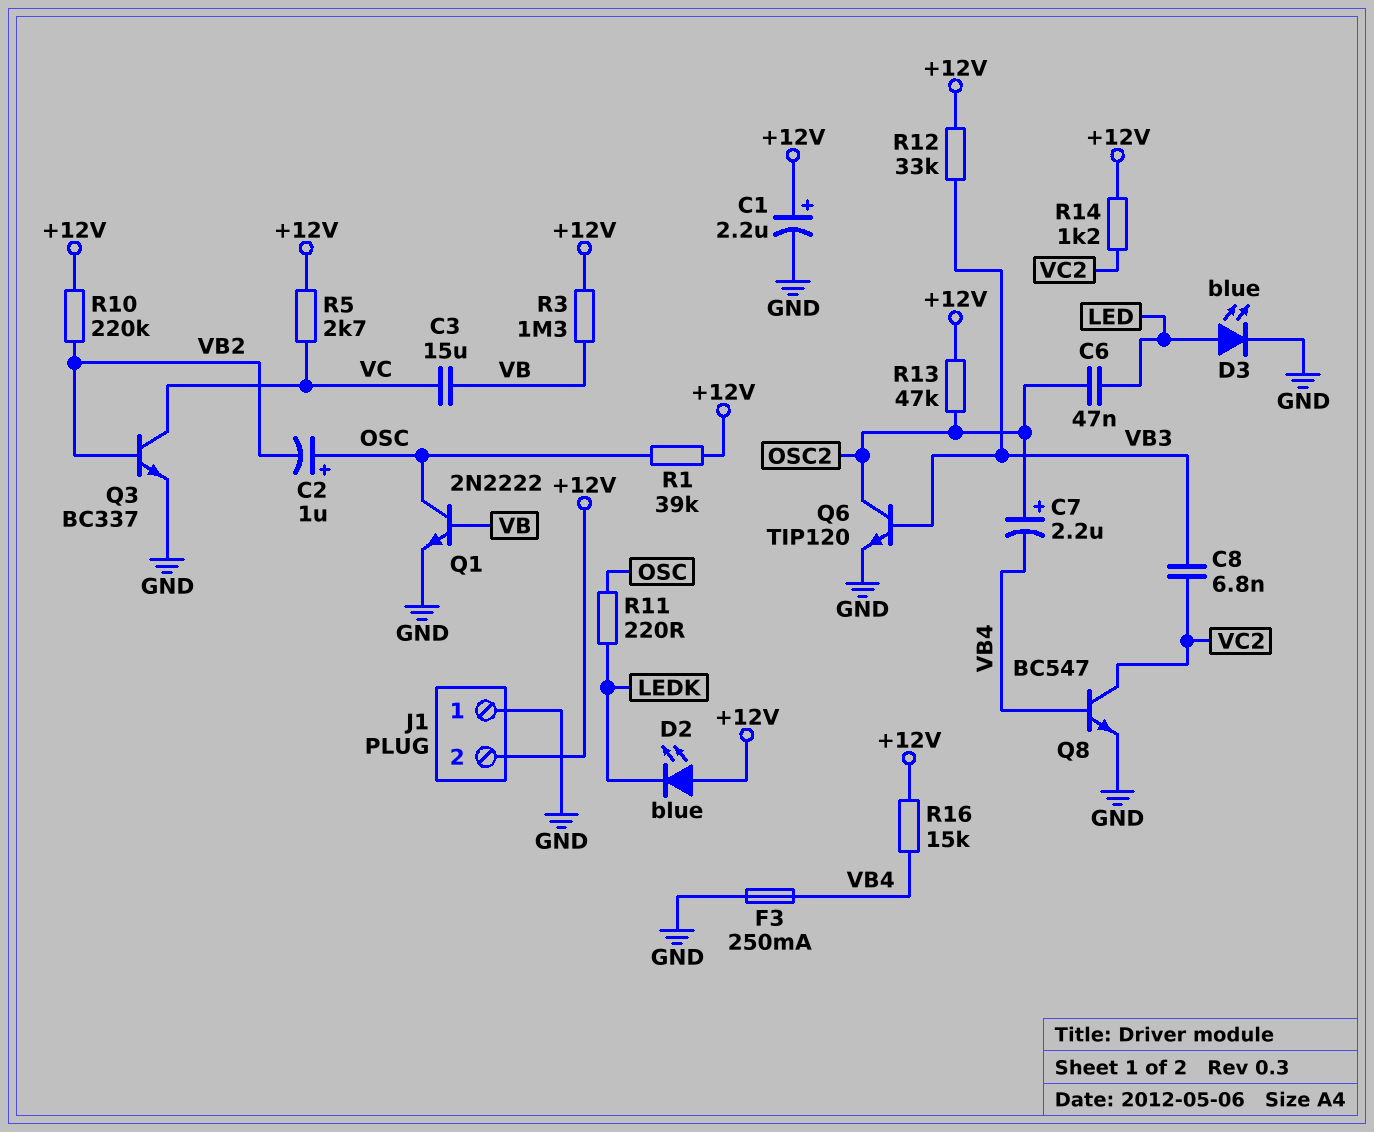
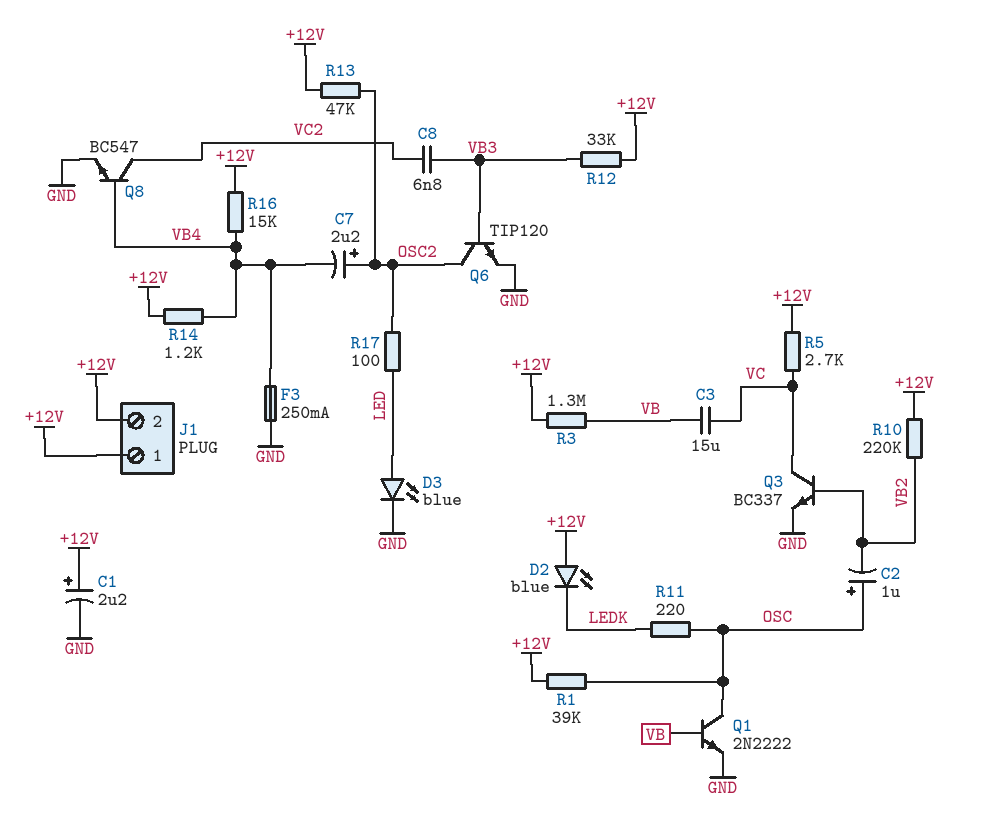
C6: 47nF (LED, OSC2) -> none
J1 pin 1: GND -> +12V
R14: 1.2k (+12V, VC2) -> 1.2k (+12V, VB4)
R17: none -> 100 (LED, OSC2)

